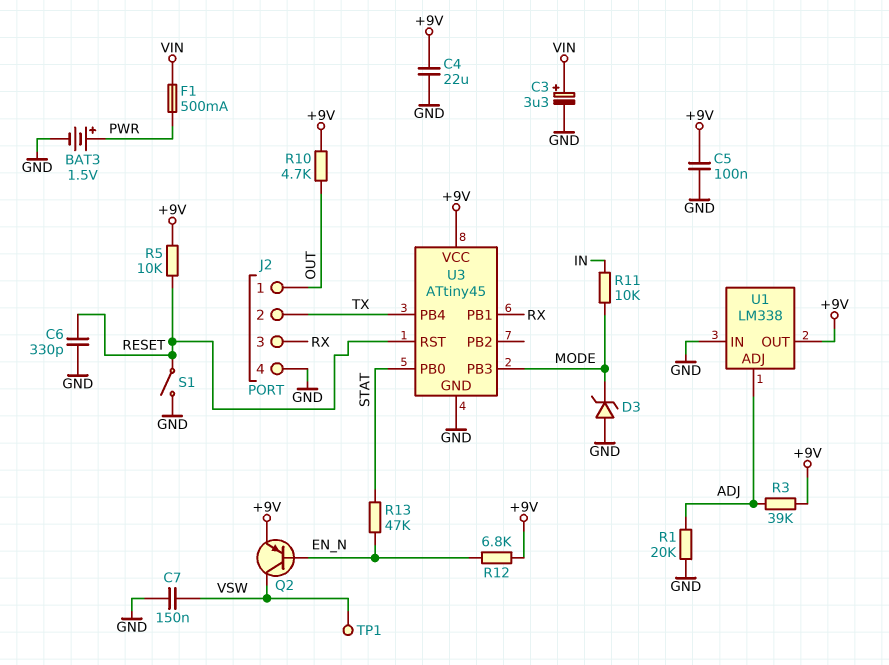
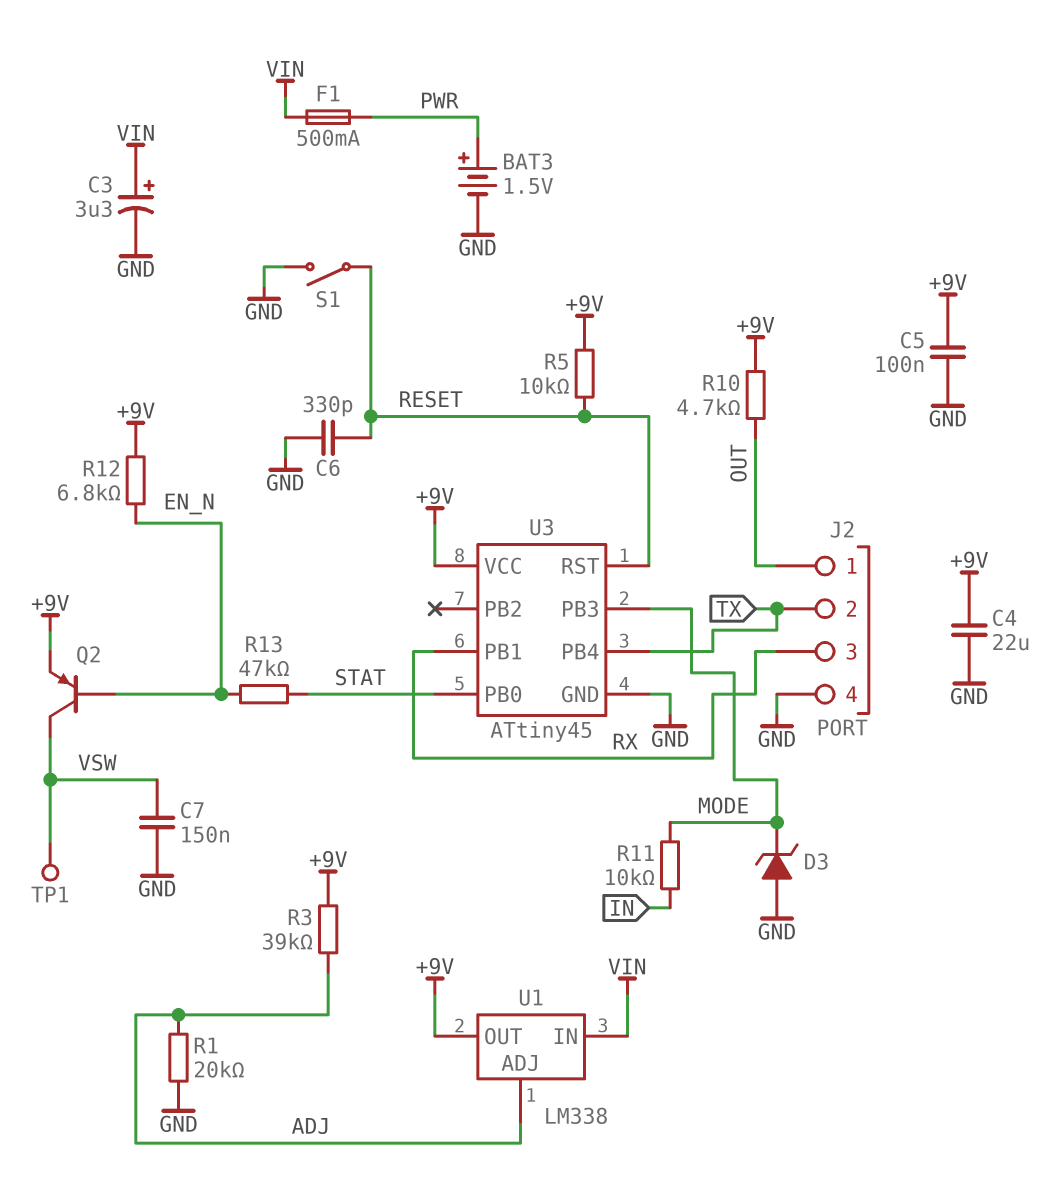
U1 pin IN: GND -> VIN

